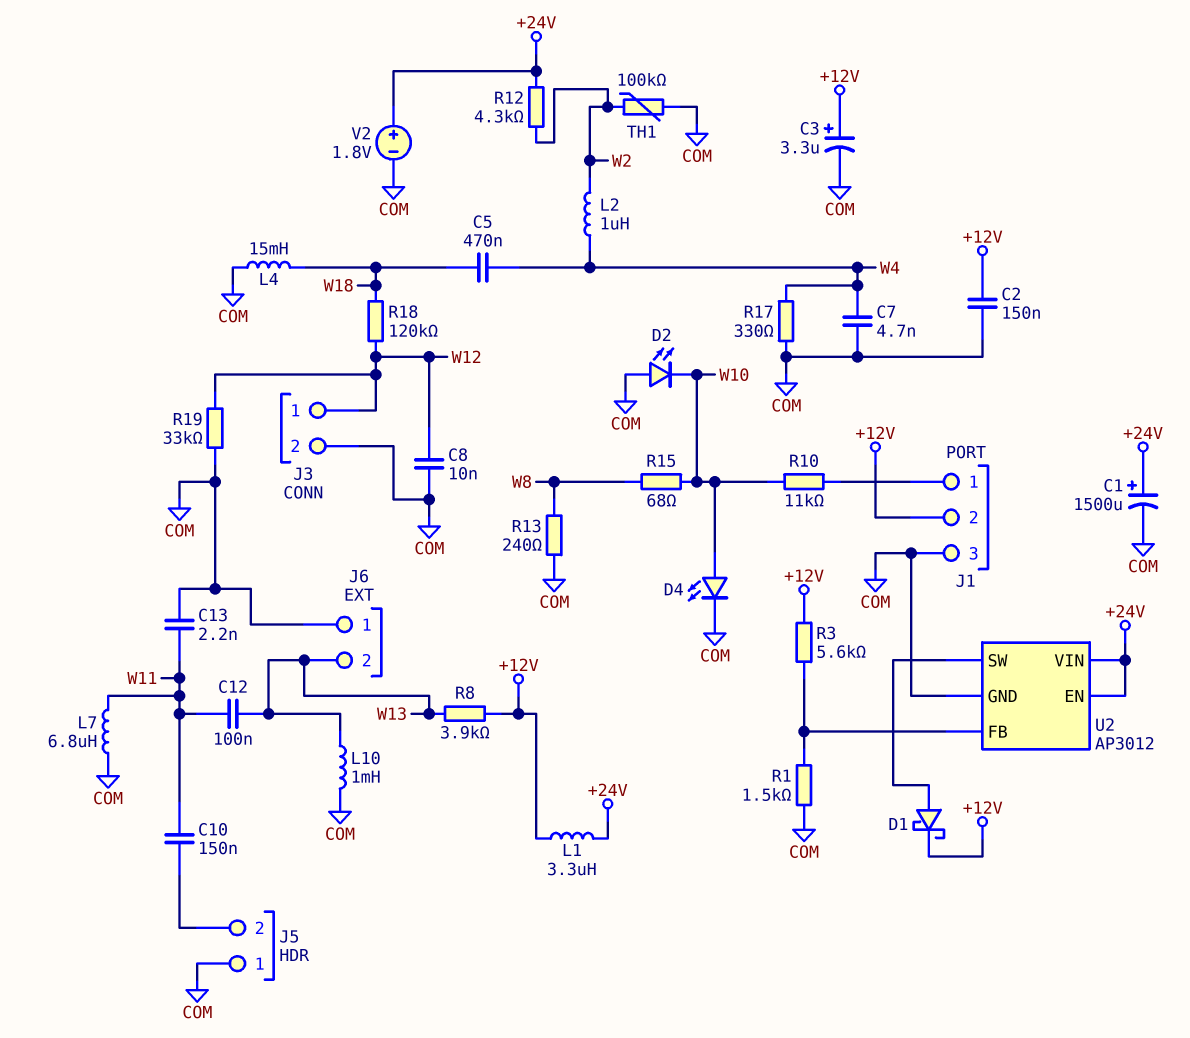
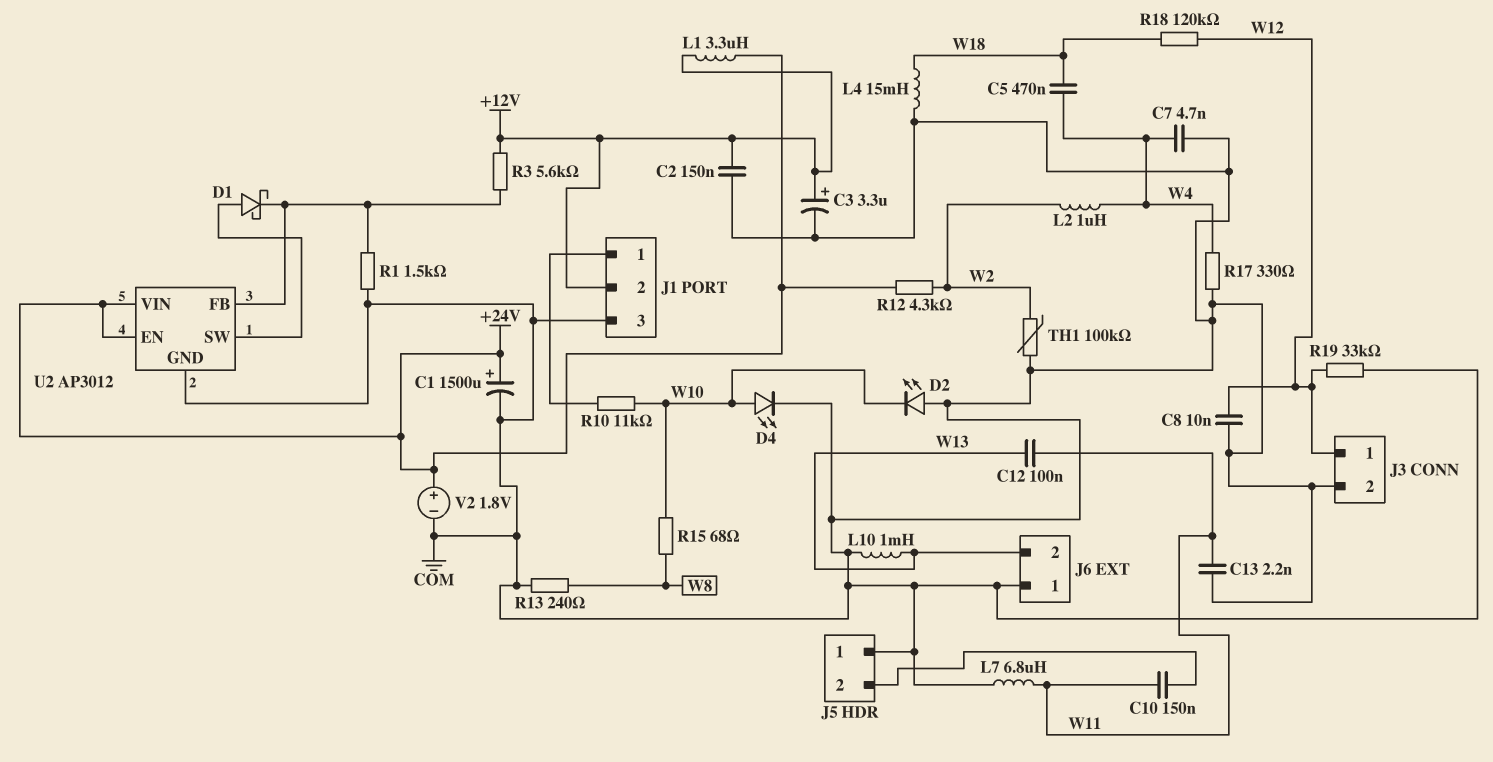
D1: schottky (A U2/SW, K +12V) -> schottky (A U2/SW, K U2/FB)
R8: 3.9k (+12V, W13) -> none

